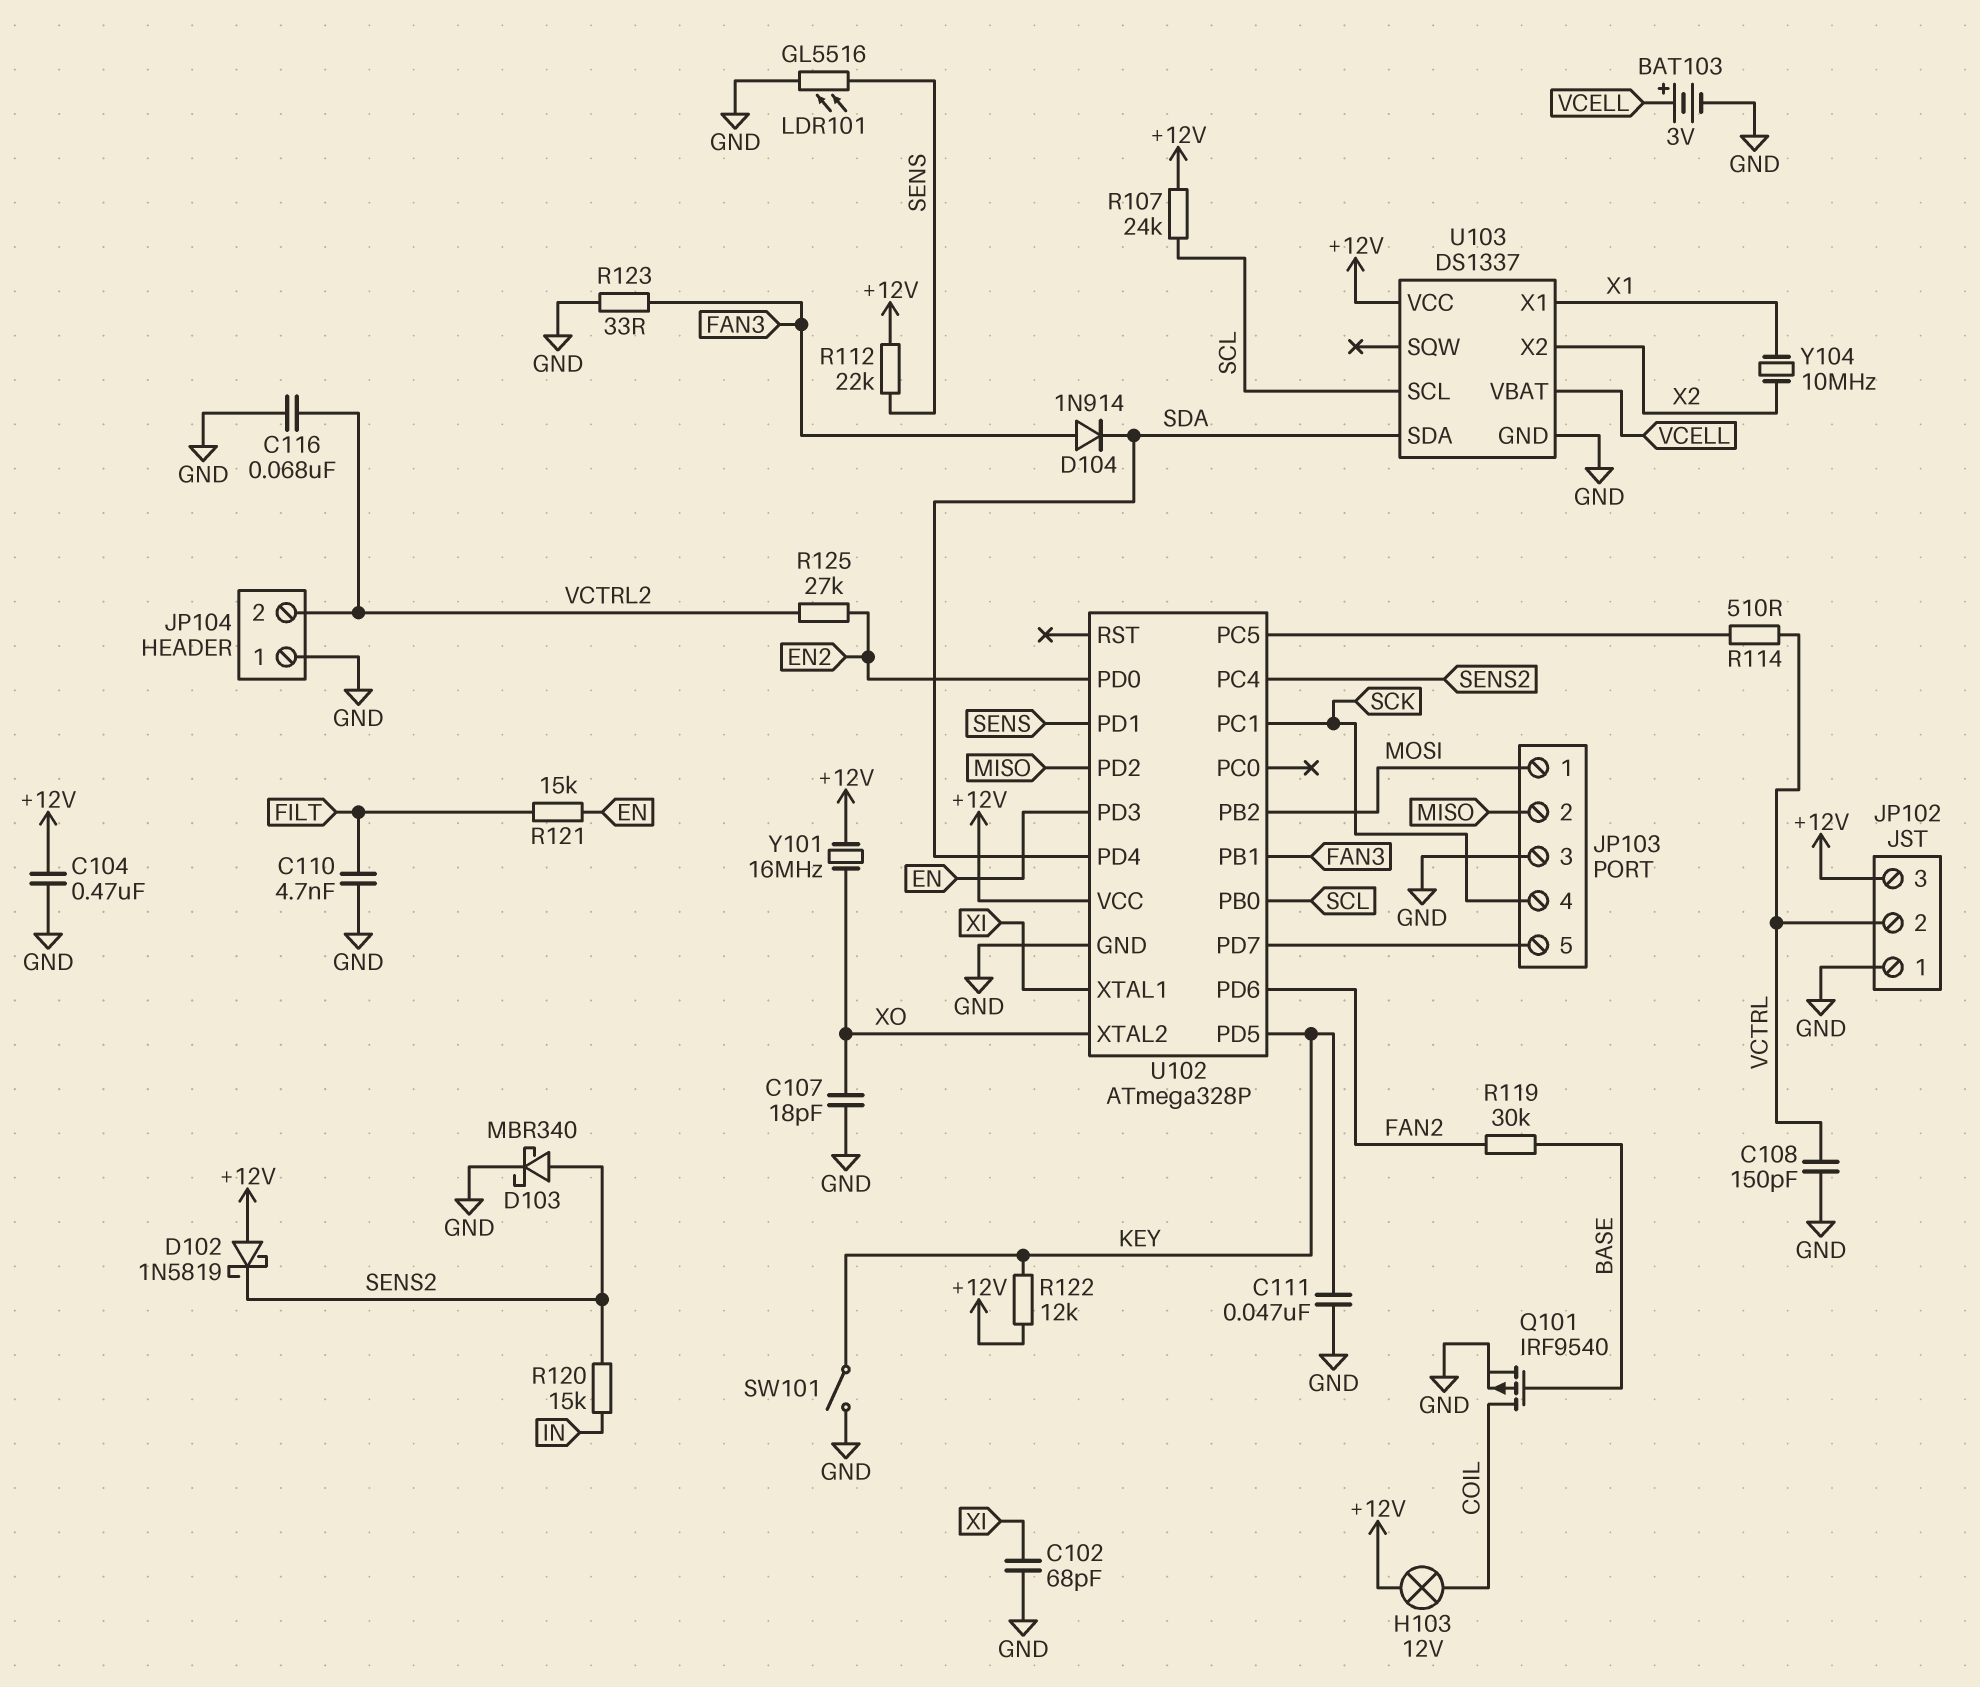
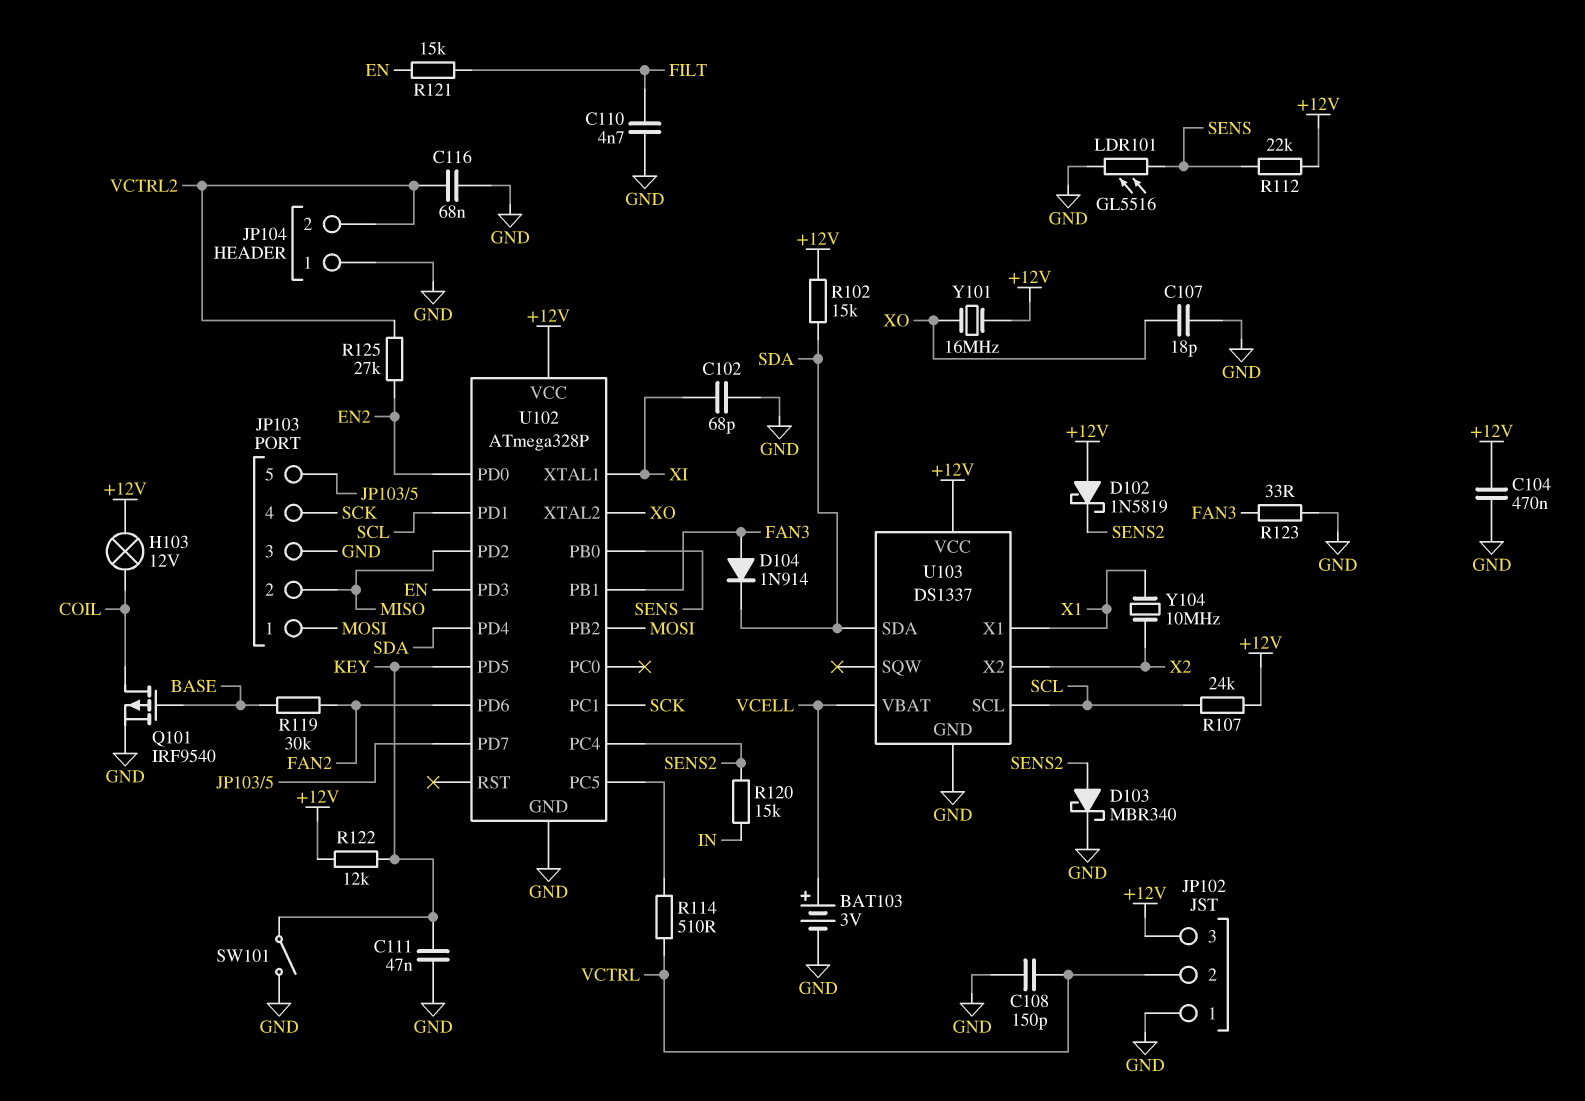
R102: none -> 15k (+12V, SDA)
U102 pin PB0: SCL -> SENS
U102 pin PD1: SENS -> SCL

